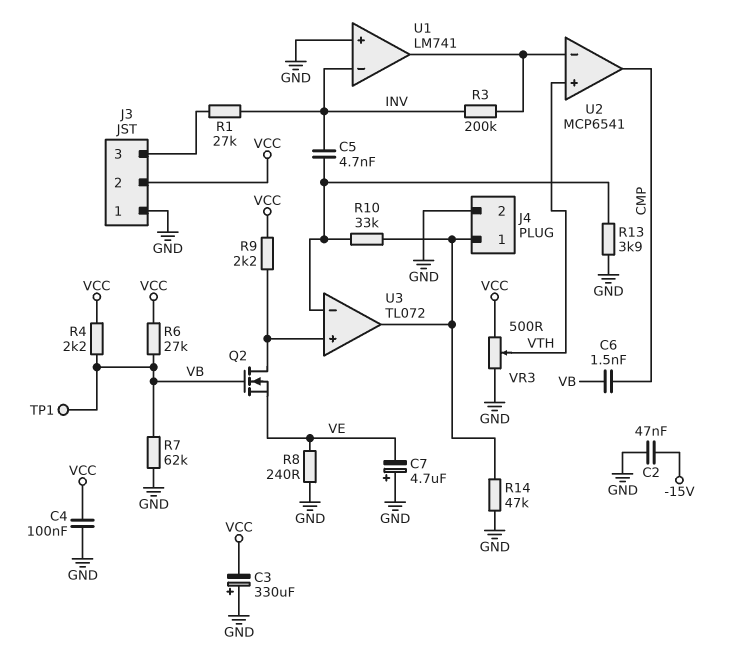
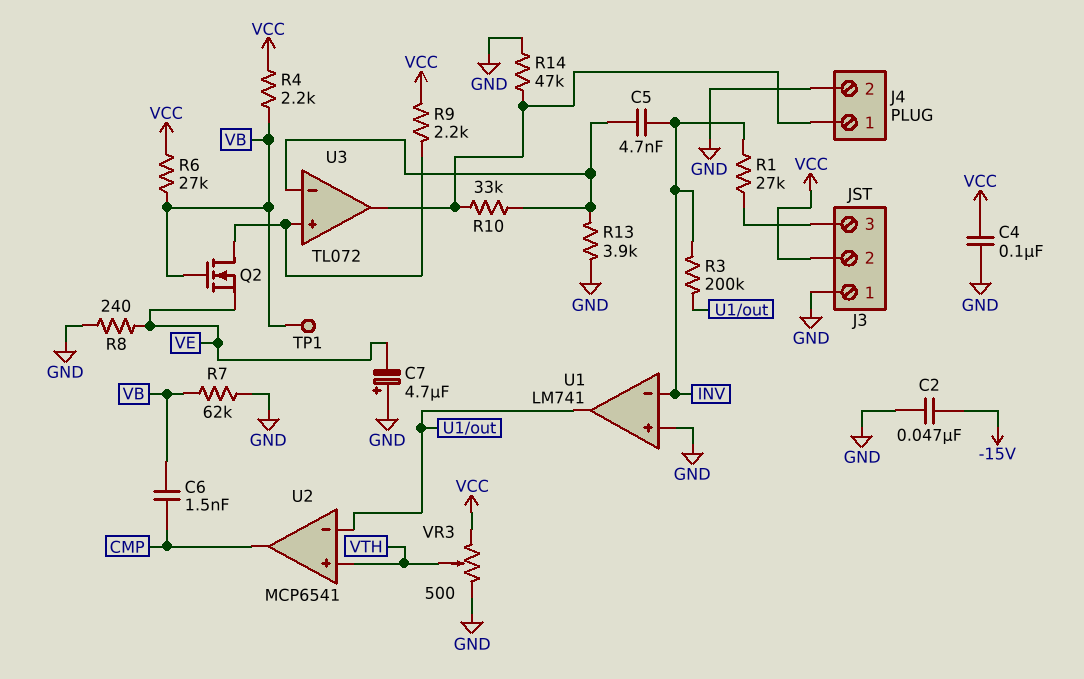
C3: 330uF (plus GND, minus VCC) -> none

